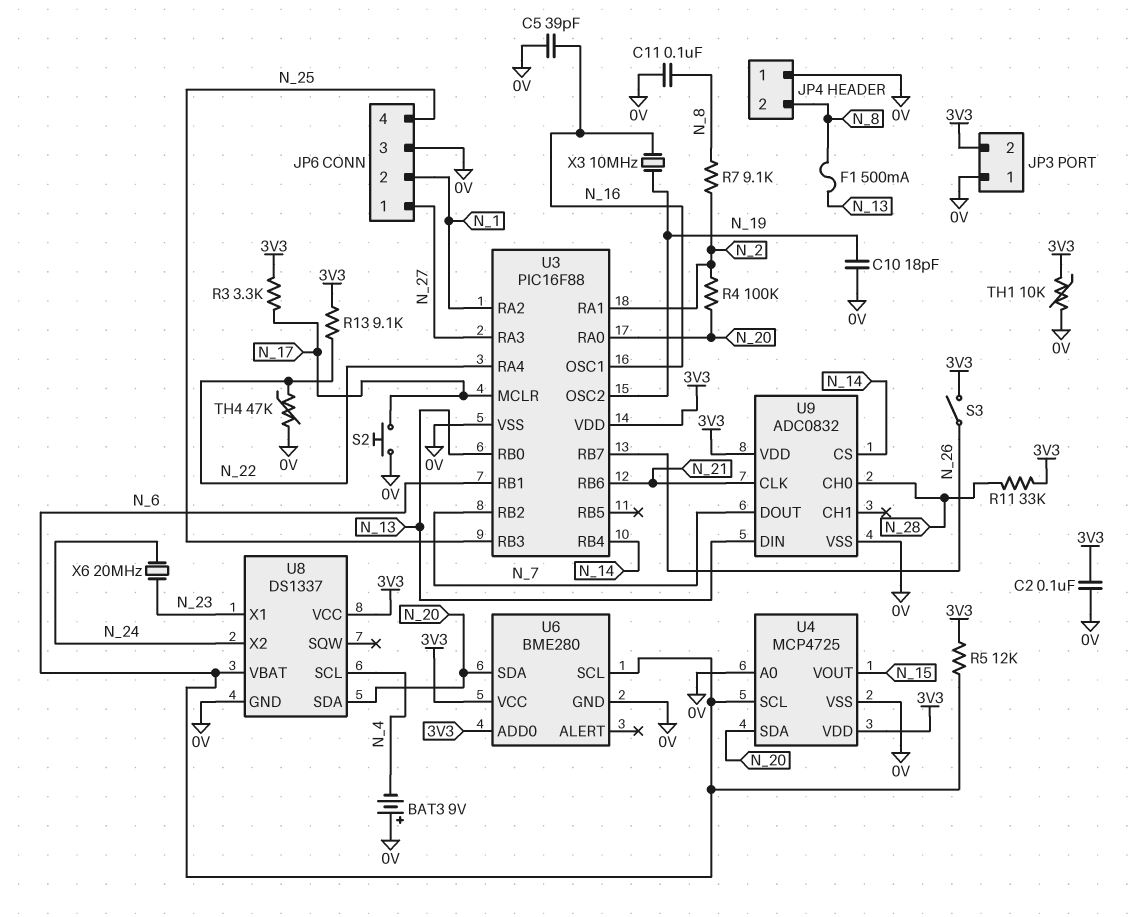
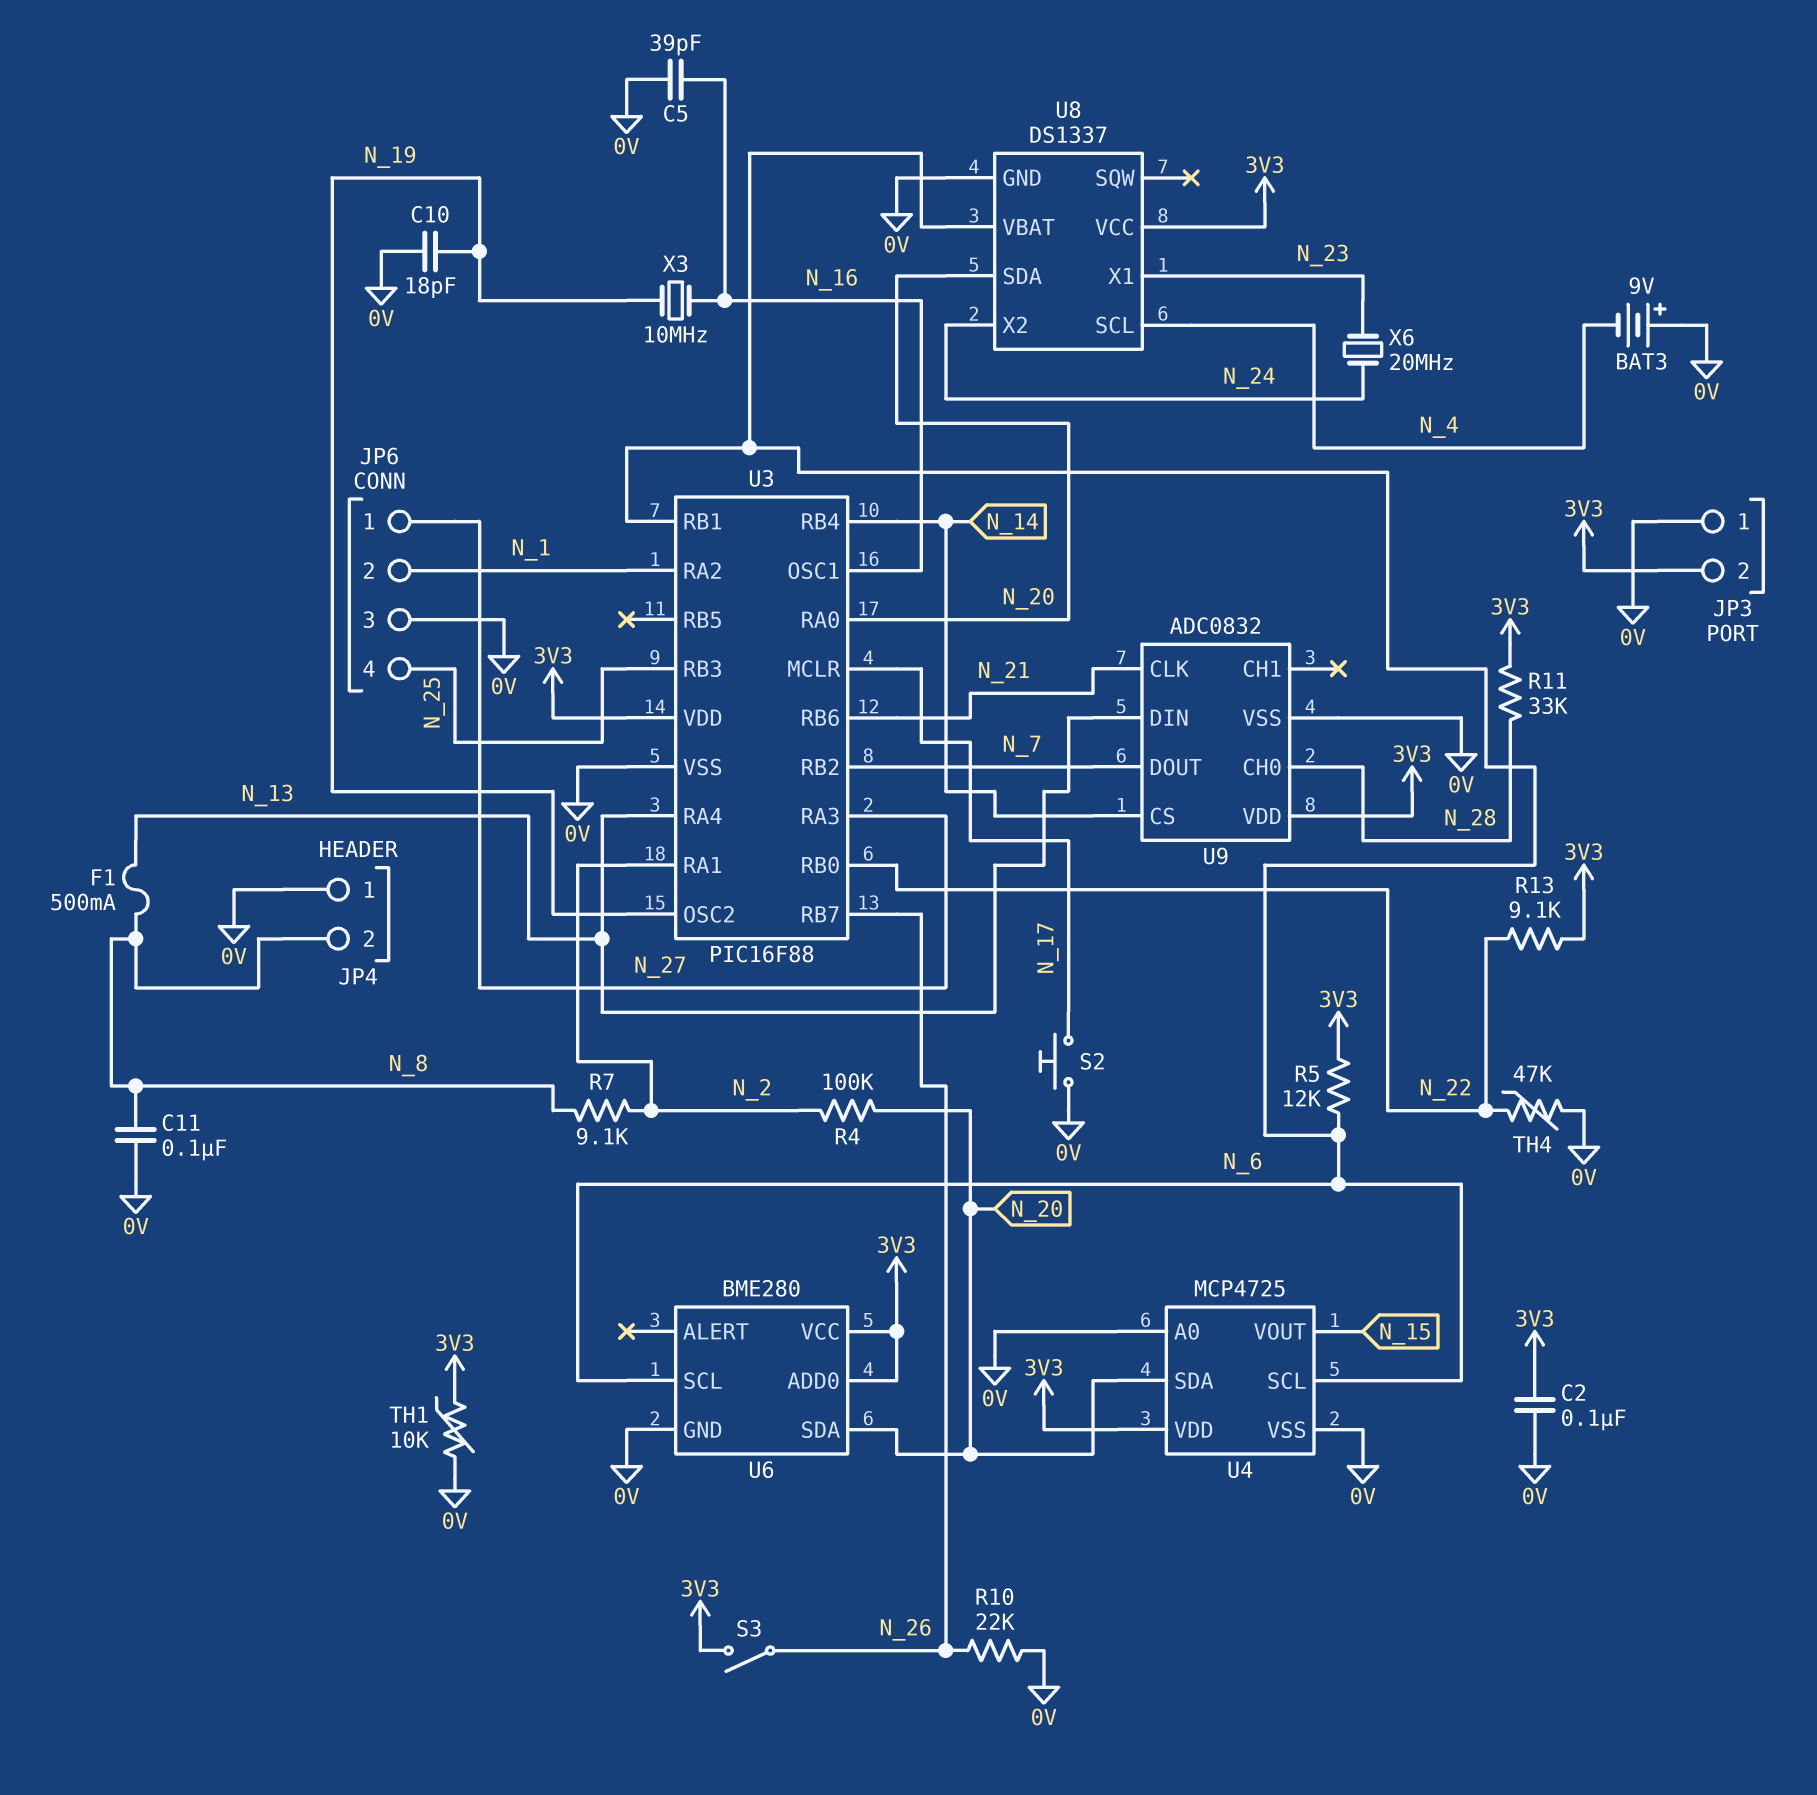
R3: 3.3k (3V3, N_17) -> none
R10: none -> 22k (0V, N_26)
U3 pin RA4: N_22 -> N_13
U3 pin RB0: N_13 -> N_22

